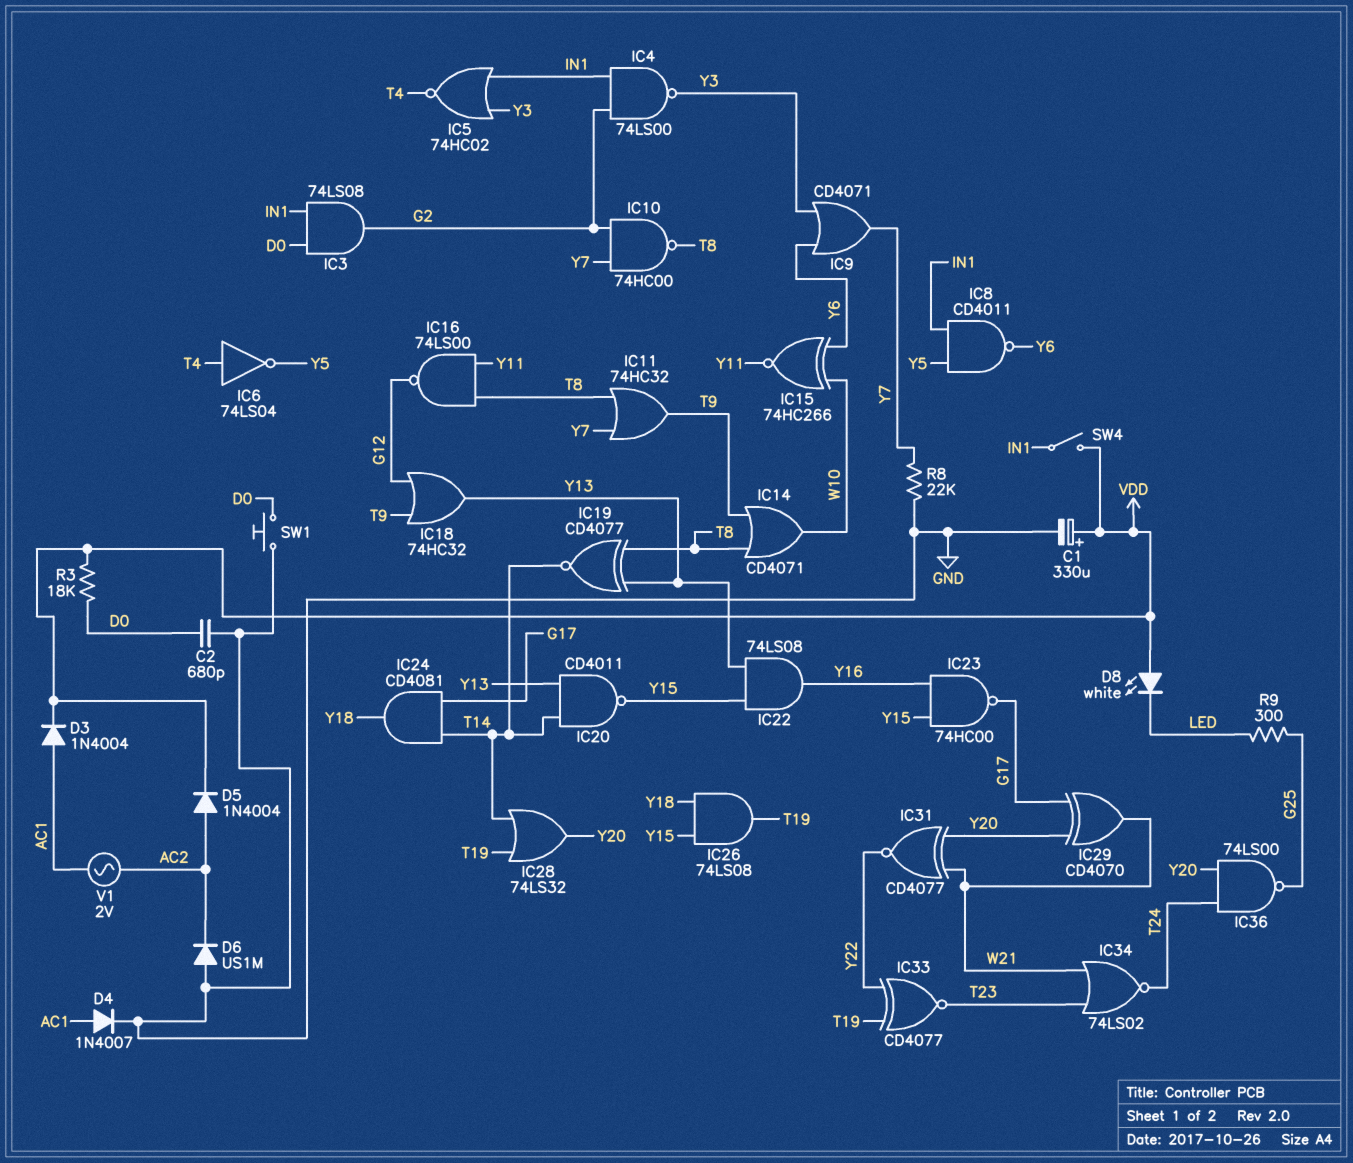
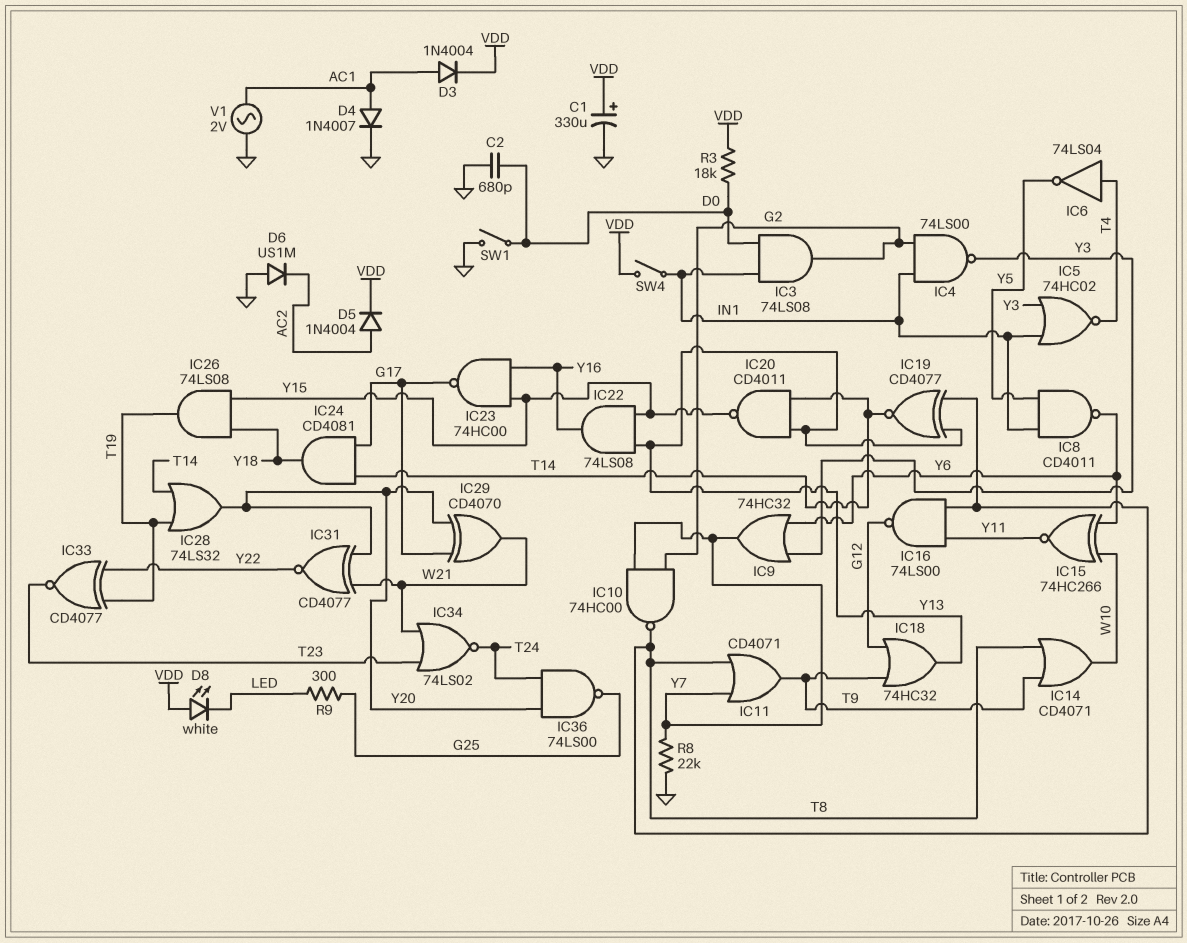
IC9: OR CD4071 (in Y3, in Y6, out Y7) -> OR 74HC32 (in Y3, in Y6, out Y7)
IC11: OR 74HC32 (in T8, in Y7, out T9) -> OR CD4071 (in T8, in Y7, out T9)
SW1: button (D0, GND) -> switch (D0, GND)
V1: AC 2V (AC1, AC2) -> AC 2V (AC1, GND)

